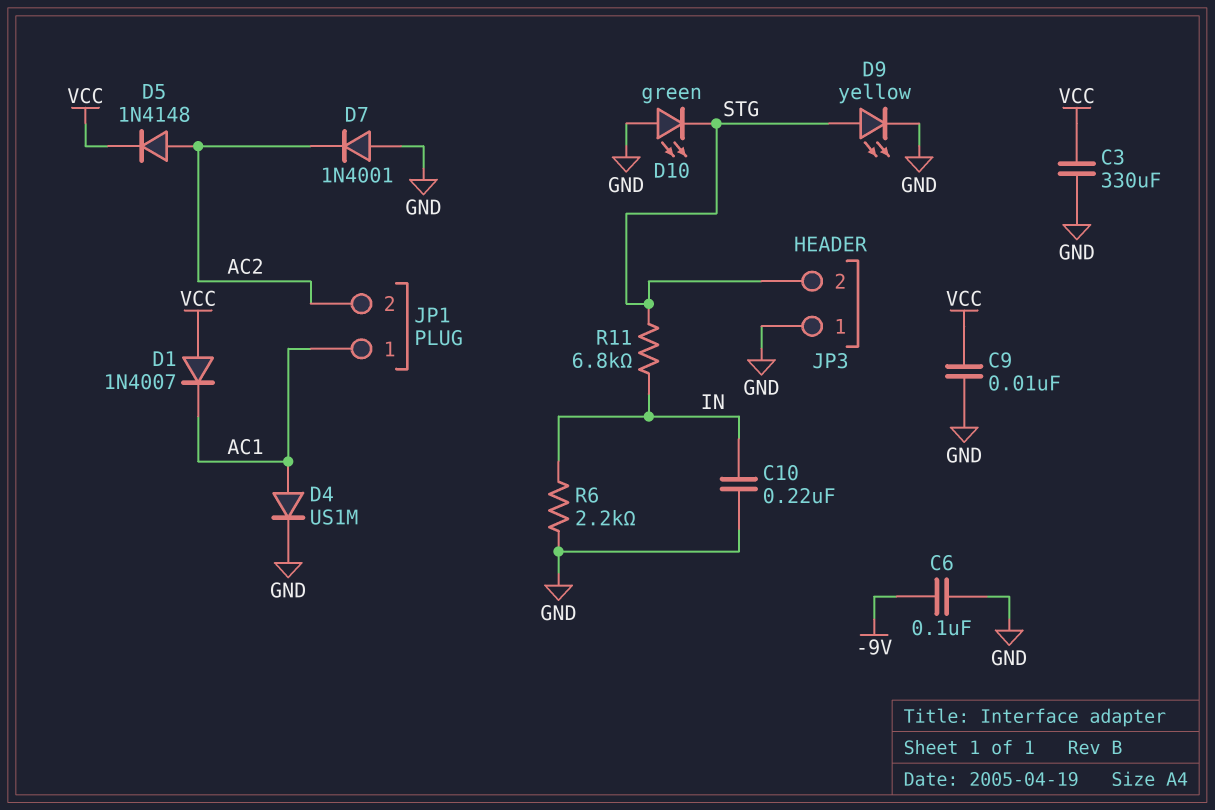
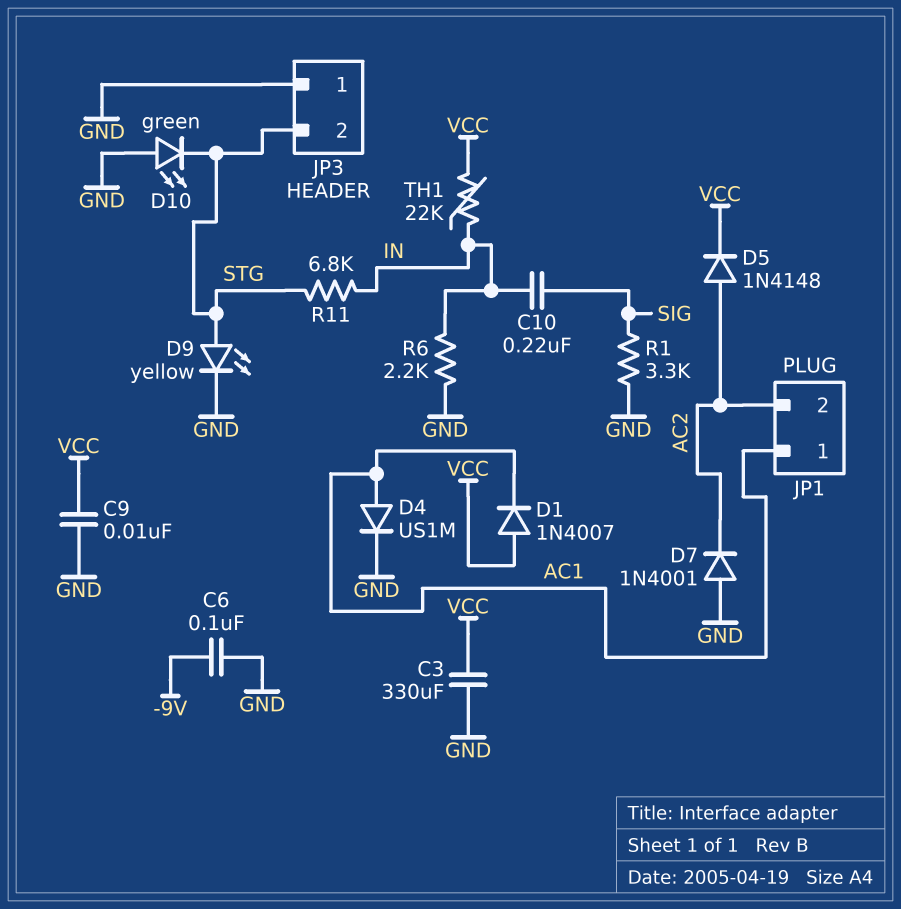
C10: 220nF (GND, IN) -> 220nF (IN, SIG)
R1: none -> 3.3k (GND, SIG)
TH1: none -> 22k (IN, VCC)

